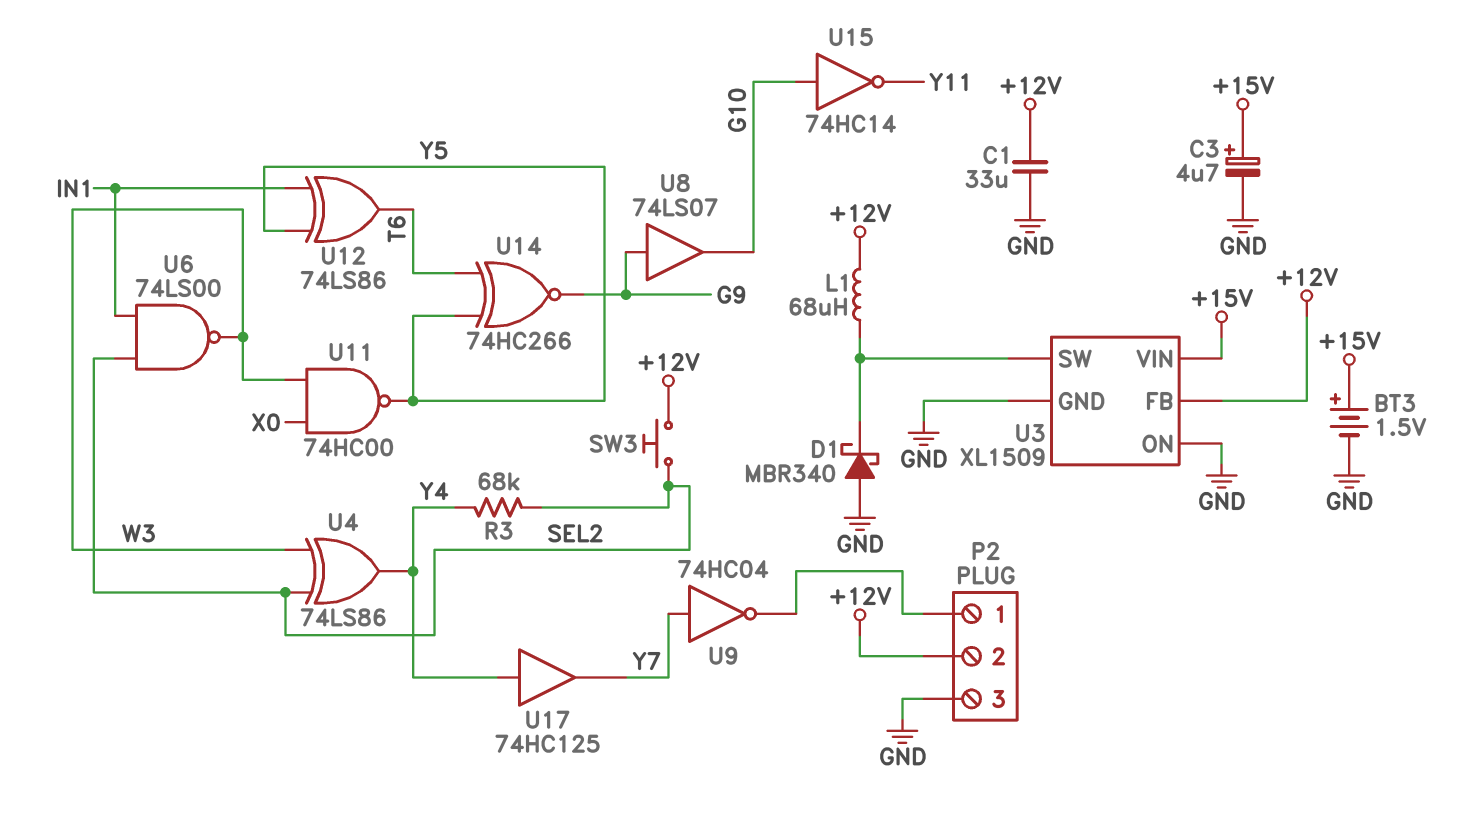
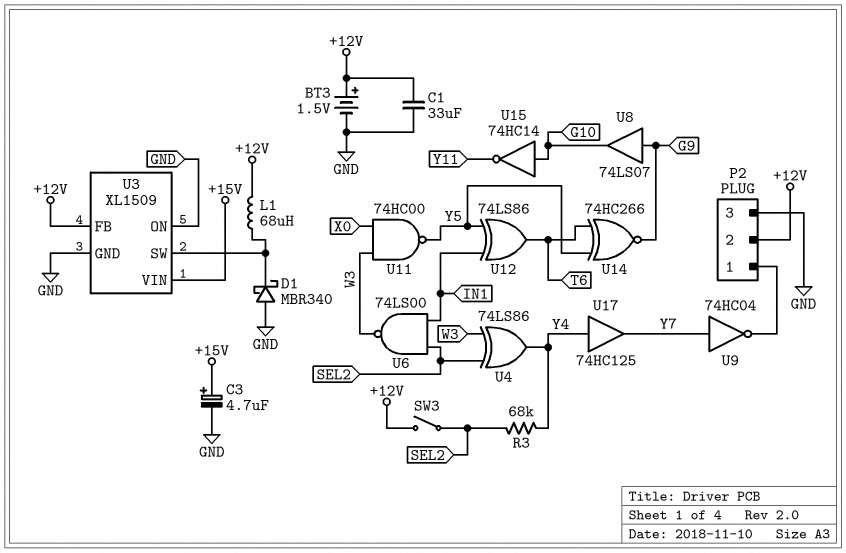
BT3: 1.5V (plus +15V, minus GND) -> 1.5V (plus +12V, minus GND)
SW3: button (+12V, SEL2) -> switch (+12V, SEL2)

